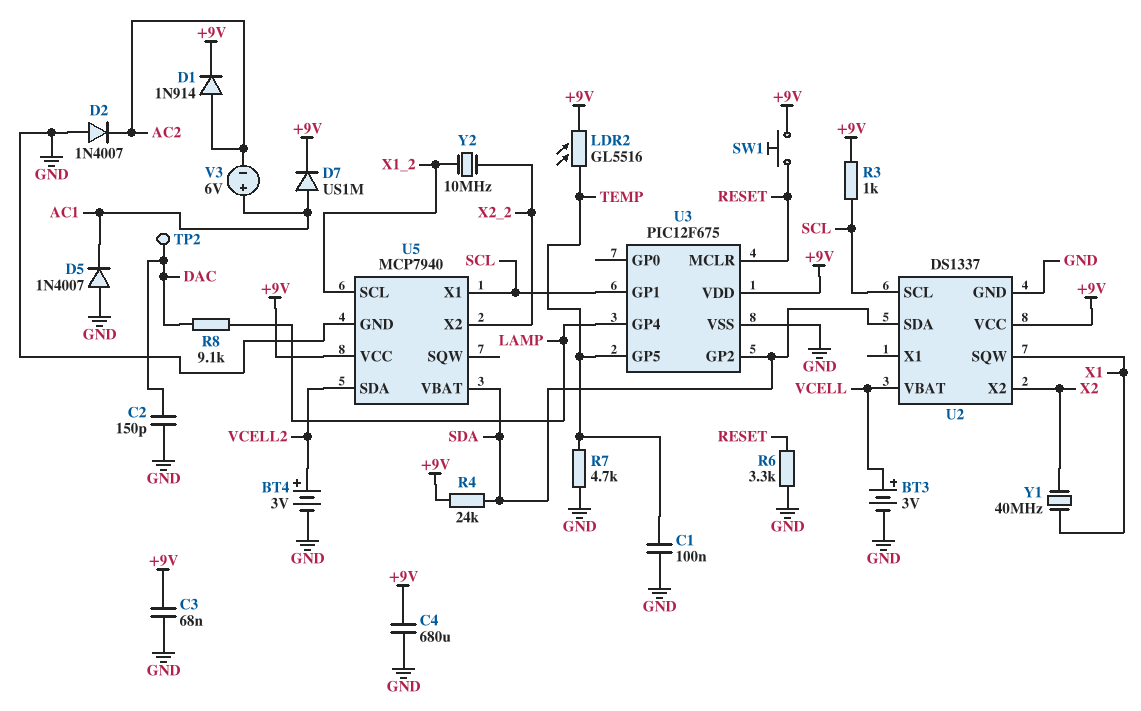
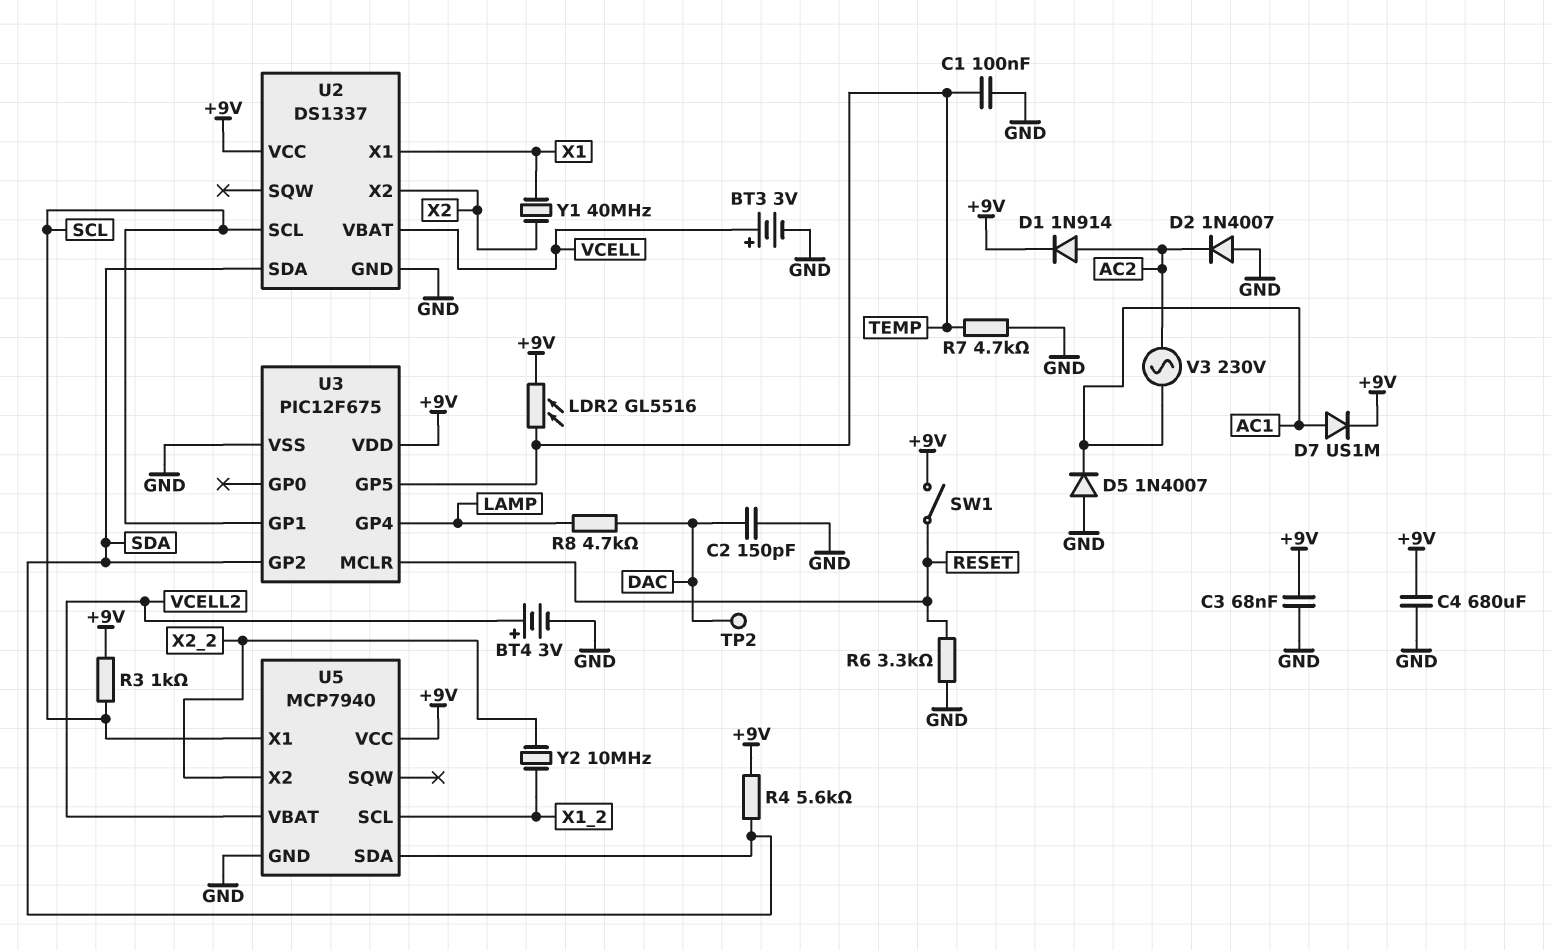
R4: 24k (+9V, SDA) -> 5.6k (+9V, SDA)
R8: 9.1k (DAC, LAMP) -> 4.7k (DAC, LAMP)
SW1: button (+9V, RESET) -> switch (+9V, RESET)
U2 pin SQW: X1 -> none
U2 pin X1: none -> X1
U5 pin SDA: VCELL2 -> SDA
U5 pin VBAT: SDA -> VCELL2
V3: 6V (plus AC1, minus AC2) -> AC 230V (AC1, AC2)

